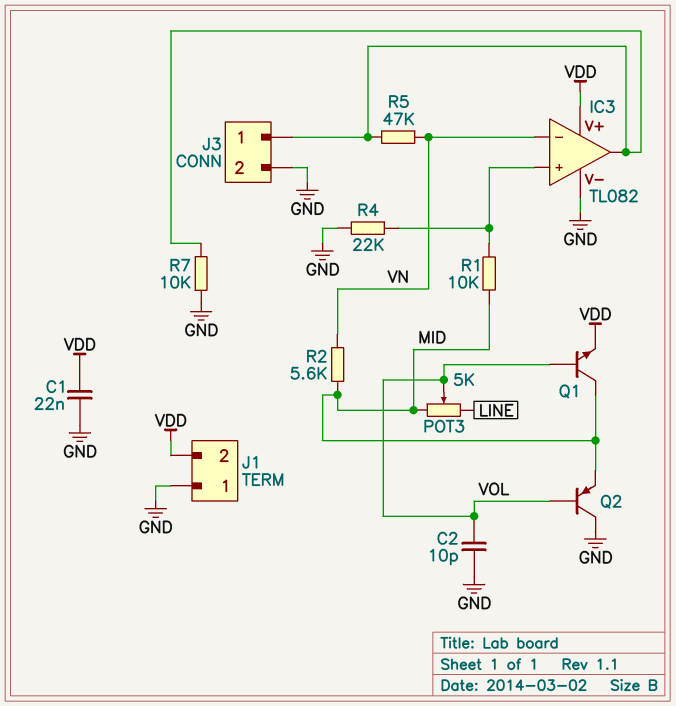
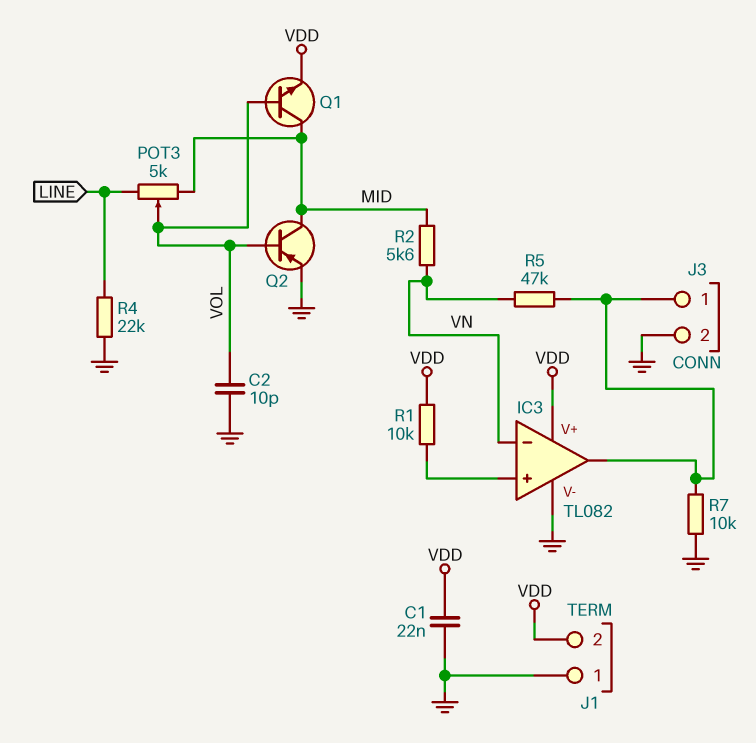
Q2: PNP (B VOL, C GND, E MID) -> PNP (B VOL, C MID, E GND)
R1: 10k (IC3/in+, MID) -> 10k (IC3/in+, VDD)
R4: 22k (GND, IC3/in+) -> 22k (GND, LINE)

